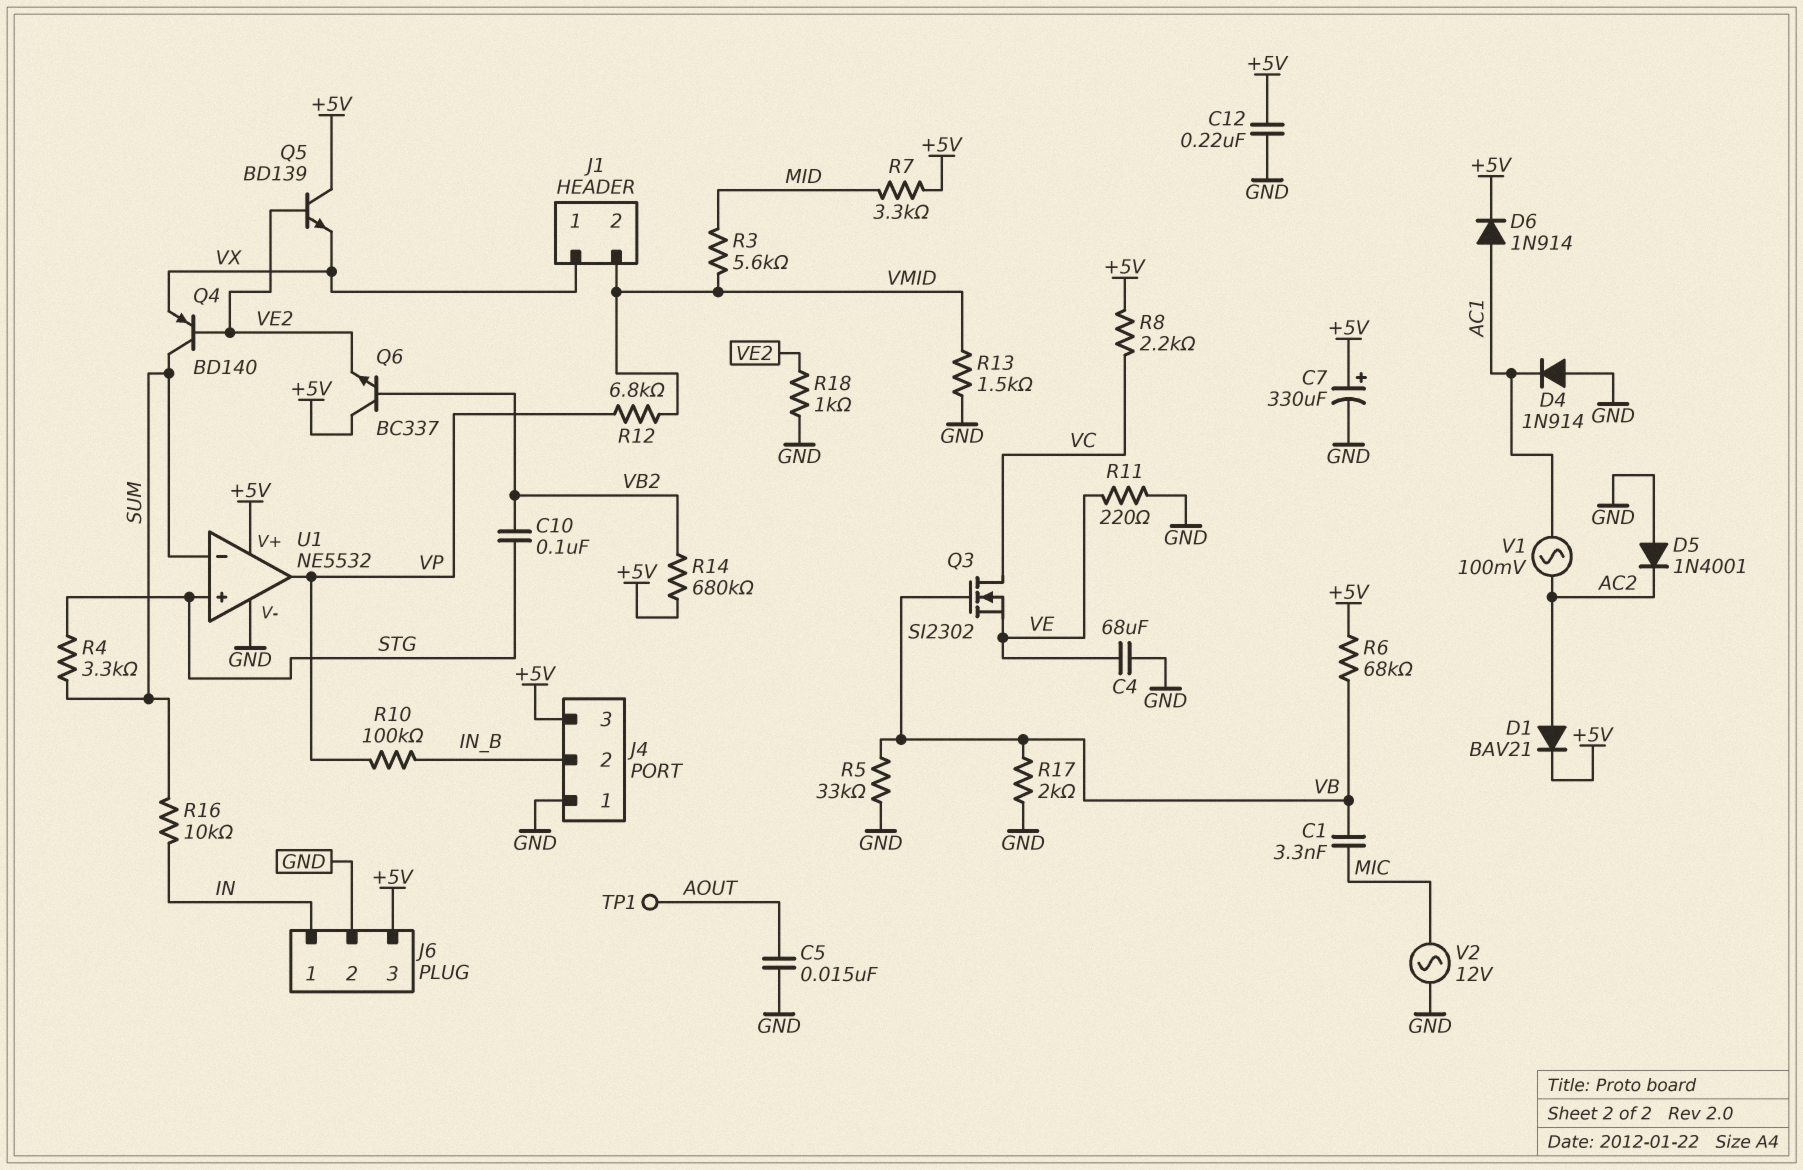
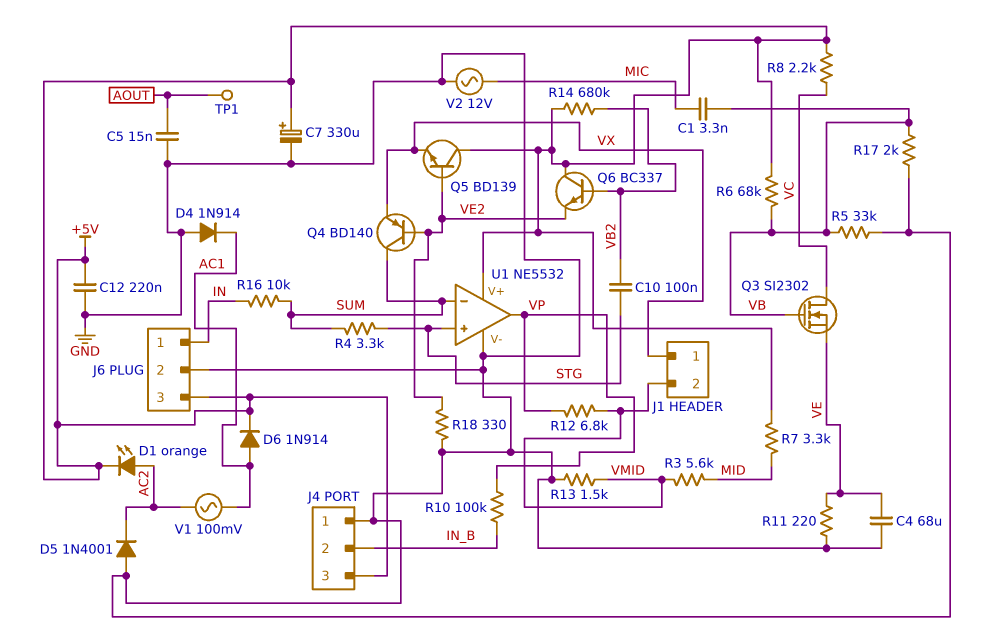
D1: diode BAV21 (A AC2, K +5V) -> LED orange (A AC2, K +5V)
R18: 1k (GND, VE2) -> 330 (GND, VE2)

